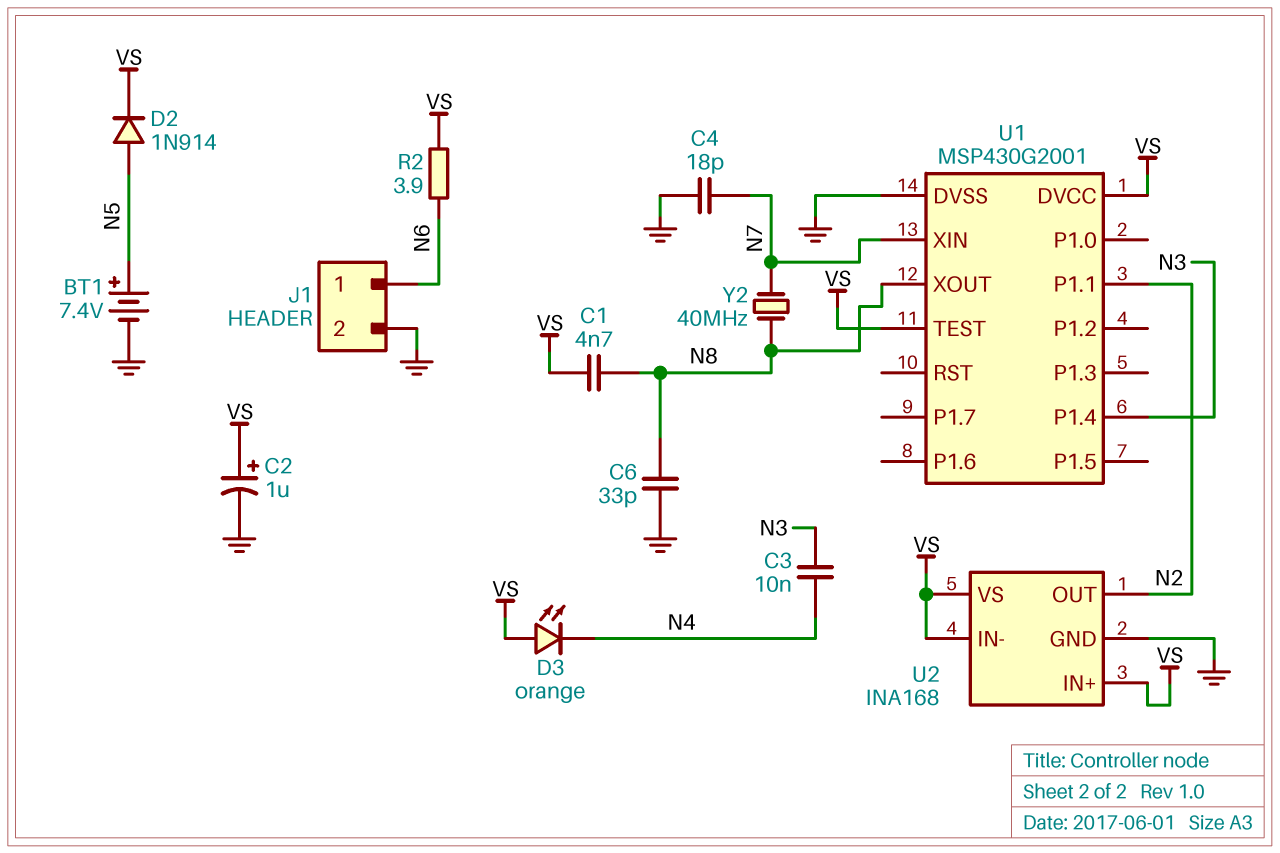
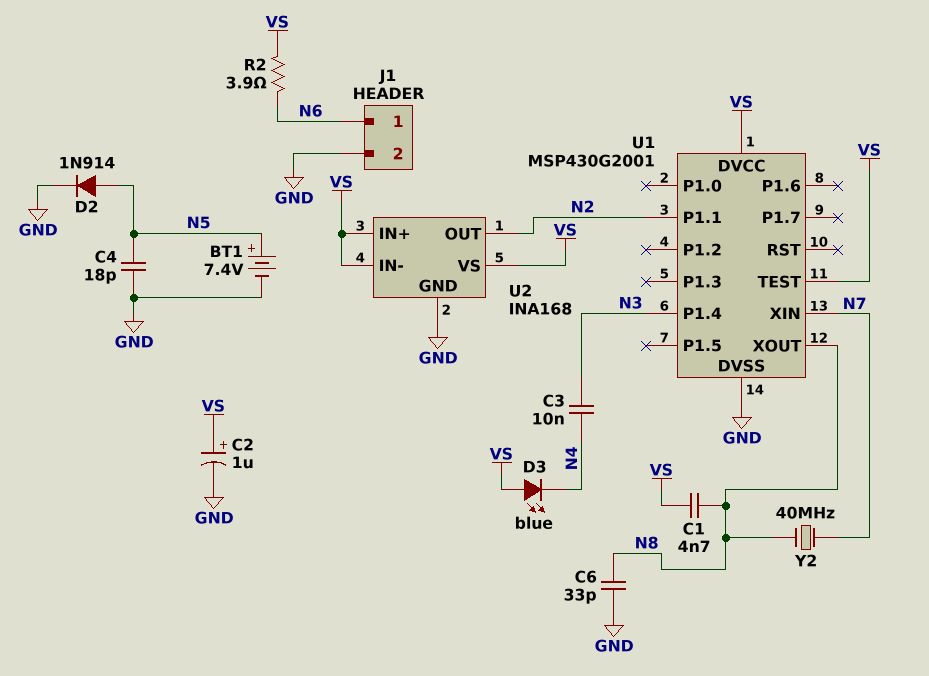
C4: 18pF (GND, N7) -> 18pF (GND, N5)
D2: diode 1N914 (A N5, K VS) -> diode 1N914 (A N5, K GND)
D3: LED orange (A VS, K N4) -> LED blue (A VS, K N4)

